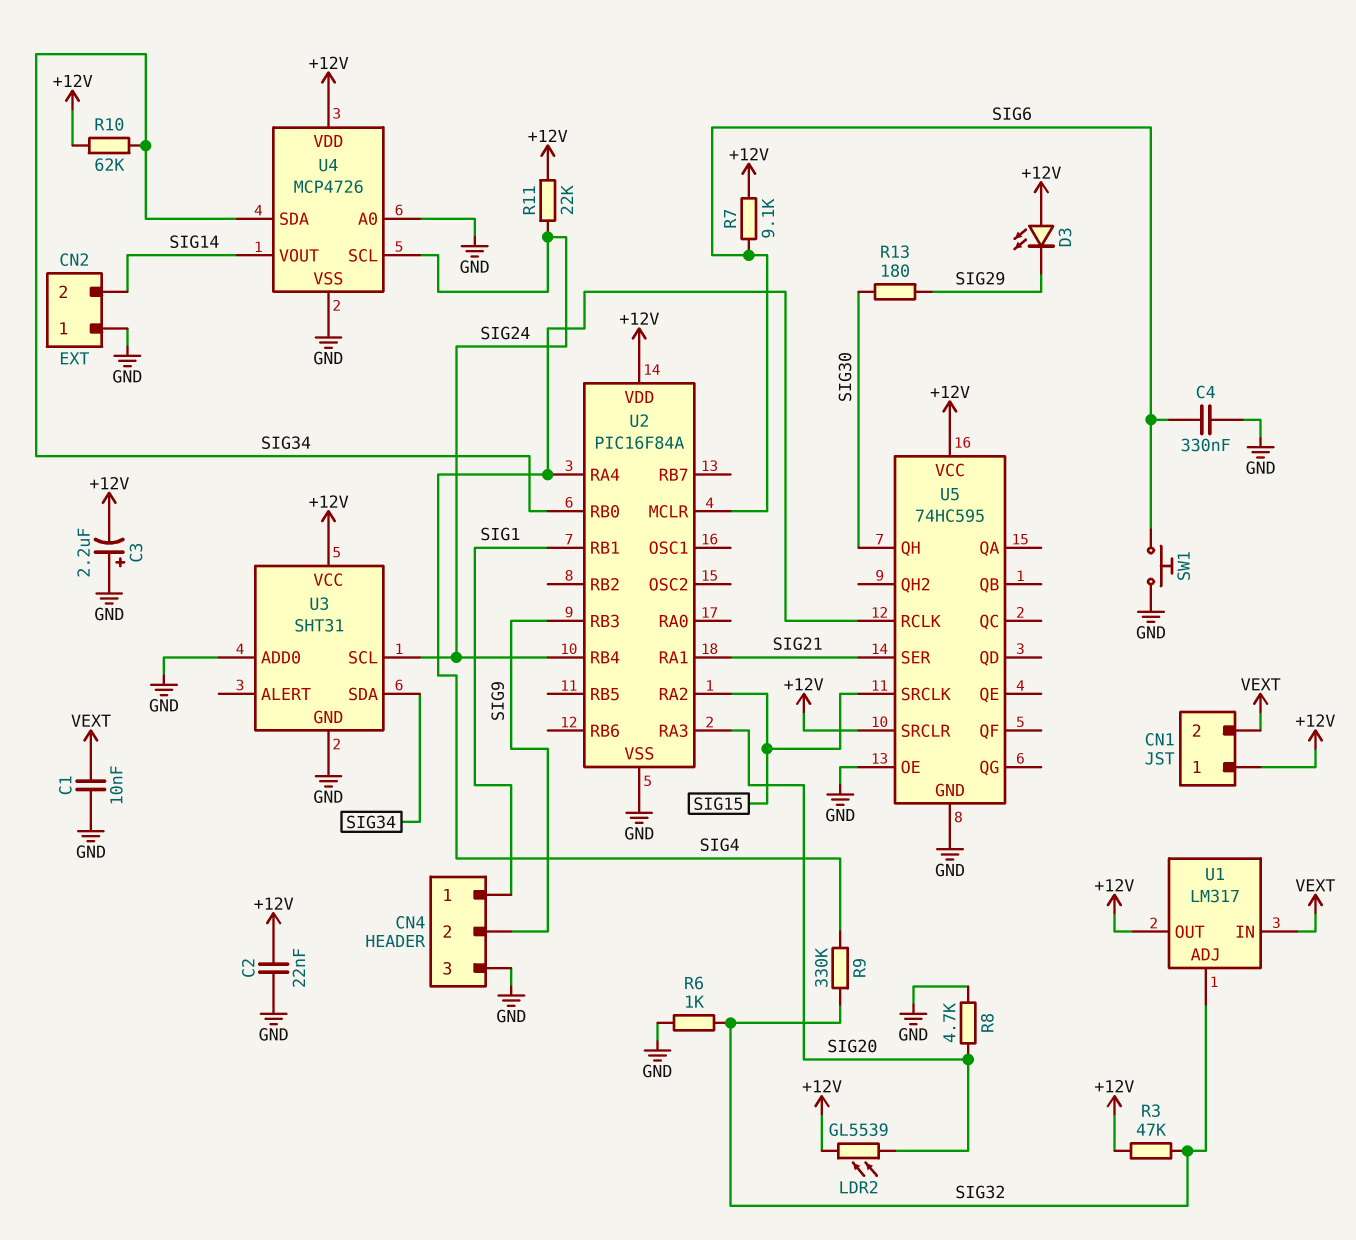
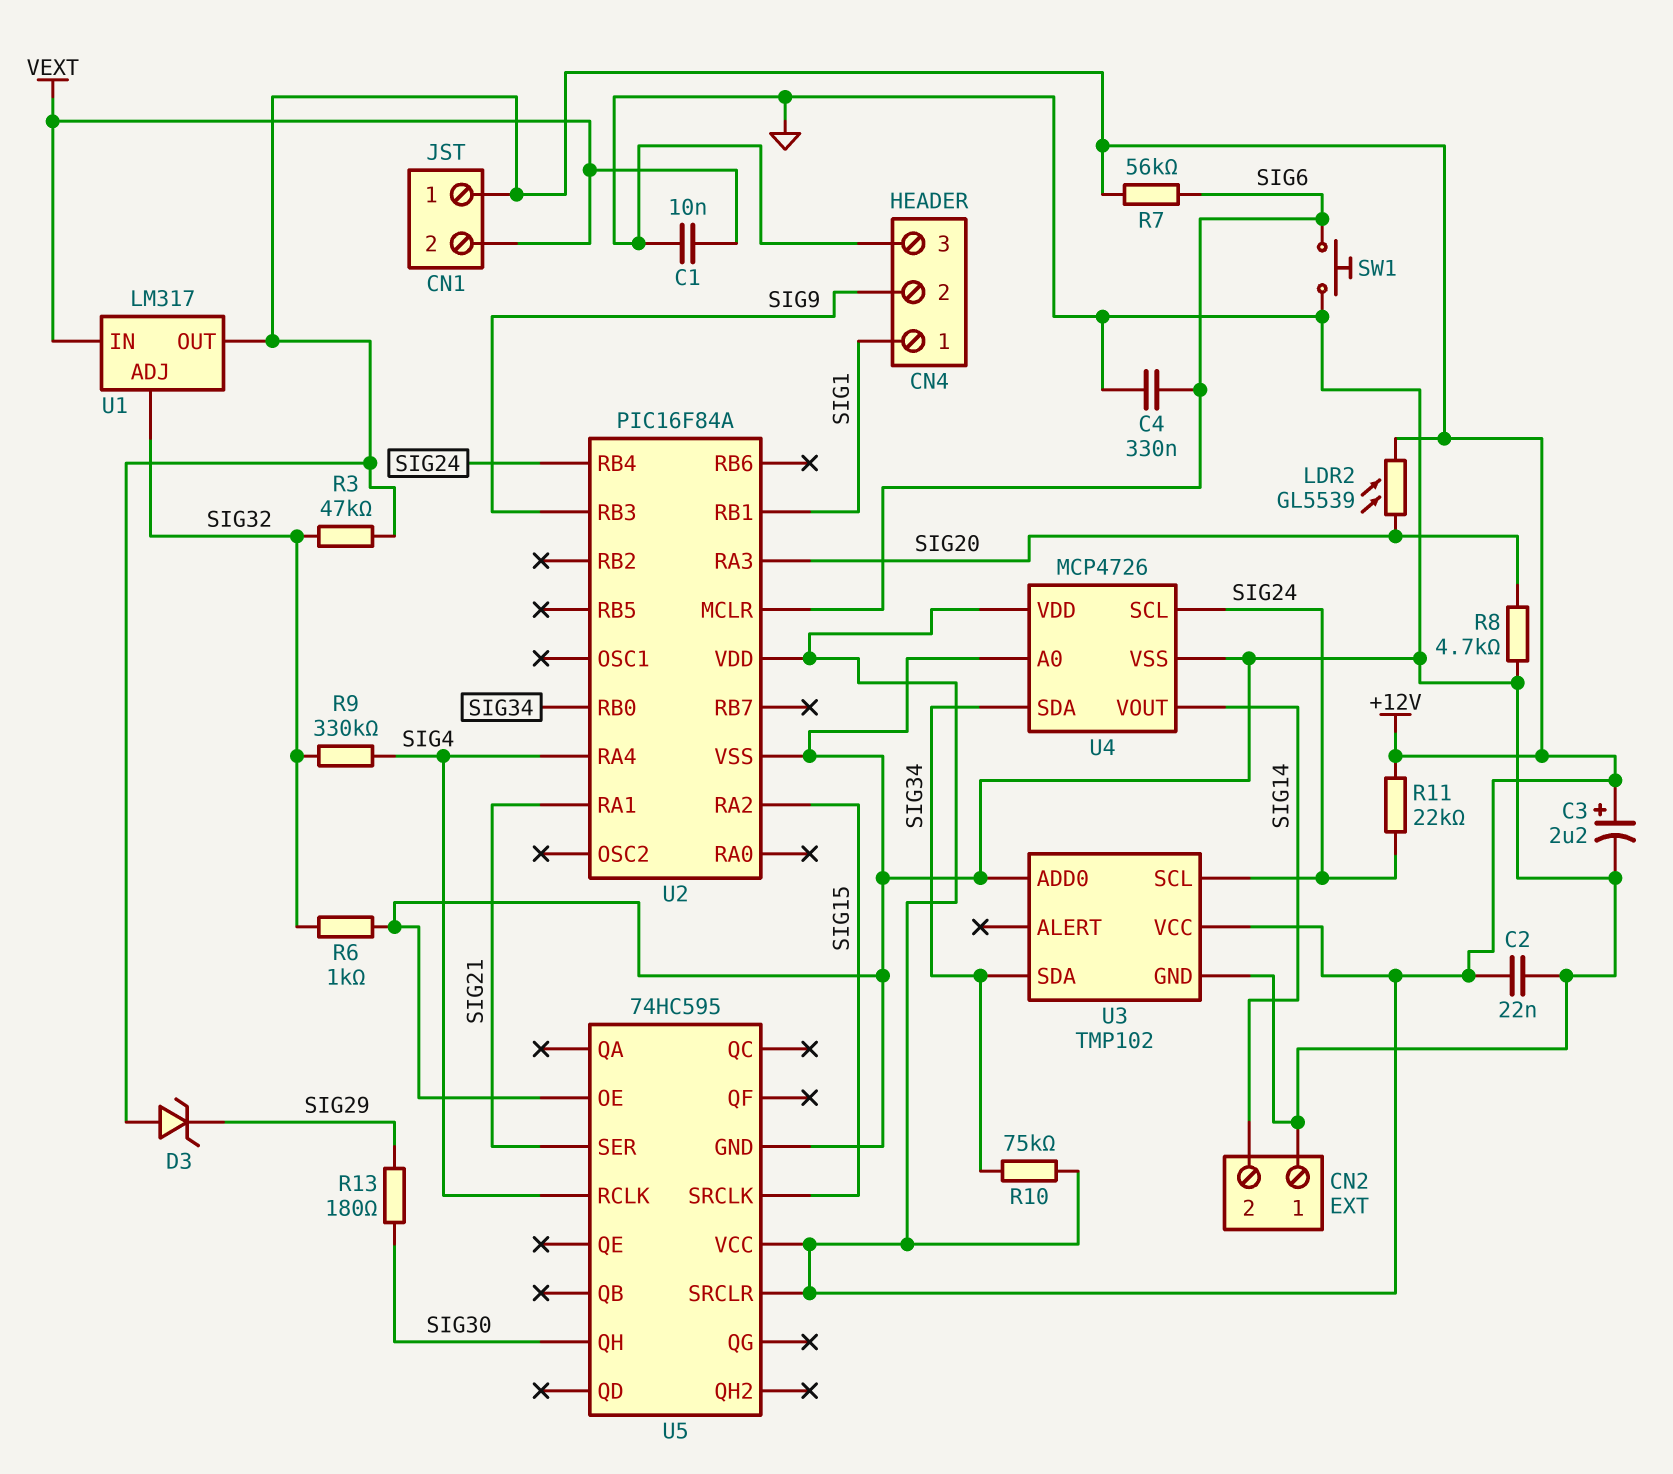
C3: 2.2uF (plus GND, minus +12V) -> 2.2uF (plus +12V, minus GND)
D3: LED (A +12V, K SIG29) -> zener (A +12V, K SIG29)
R7: 9.1k (+12V, SIG6) -> 56k (+12V, SIG6)
R10: 62k (+12V, SIG34) -> 75k (+12V, SIG34)
U3: SHT31 -> TMP102

